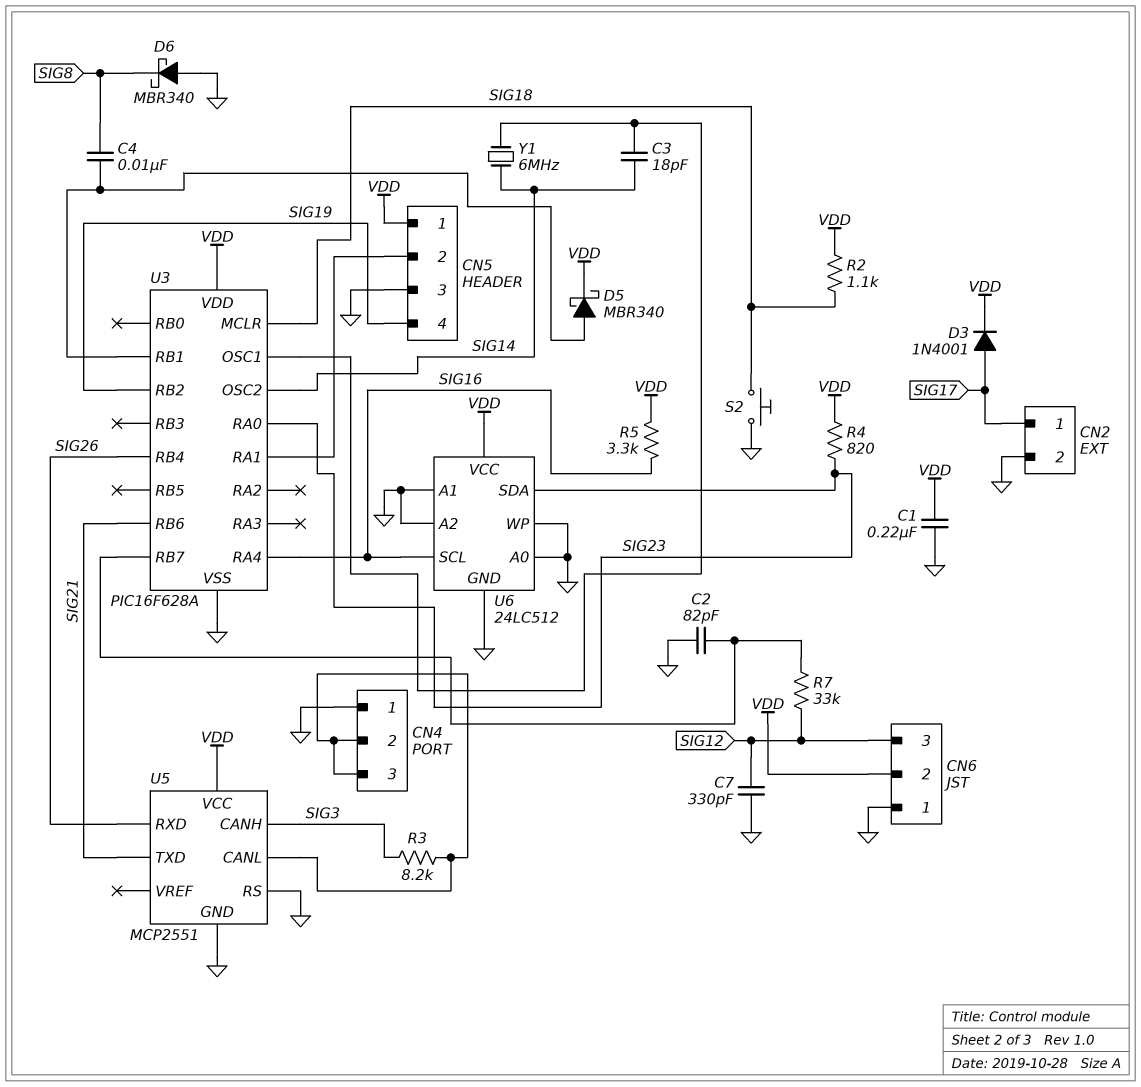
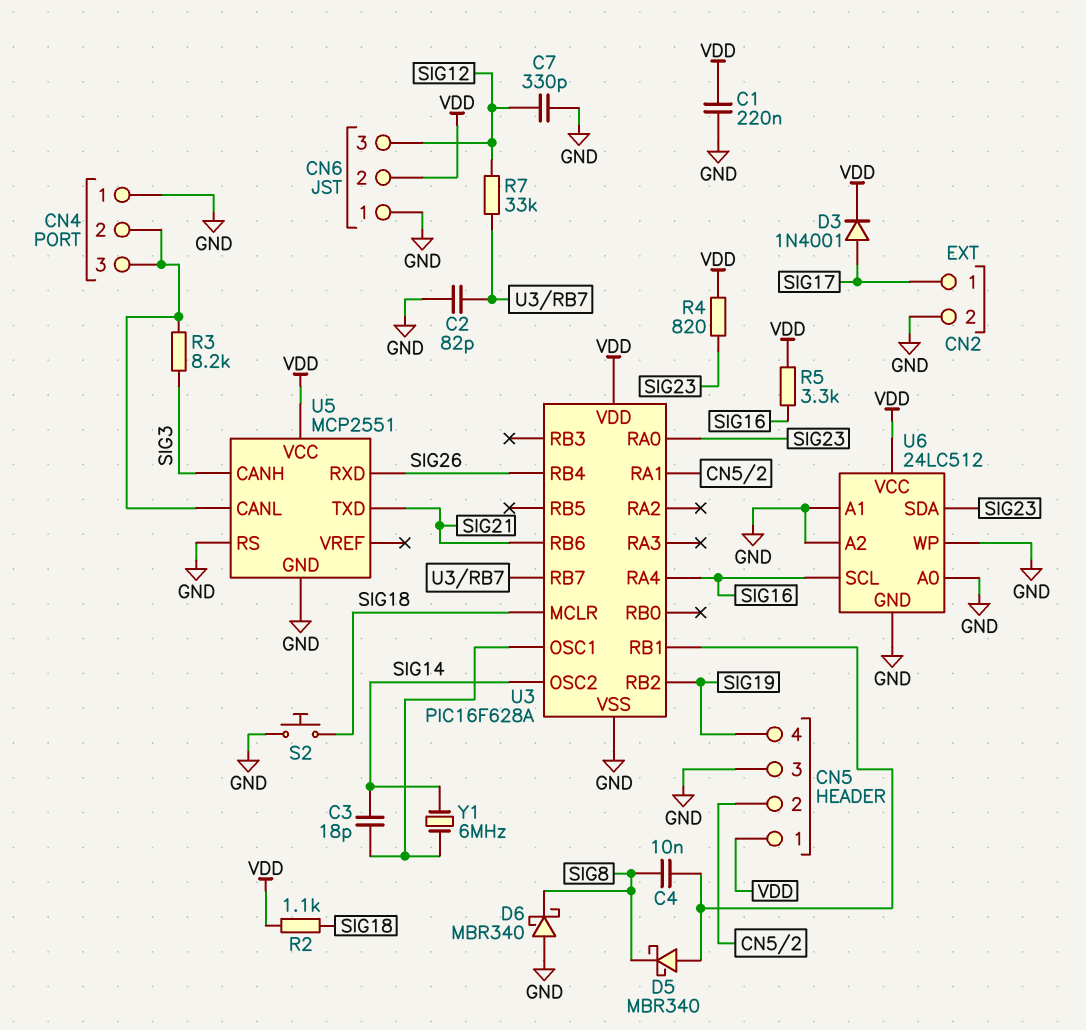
D5: schottky MBR340 (A U3/RB1, K VDD) -> schottky MBR340 (A U3/RB1, K SIG8)

